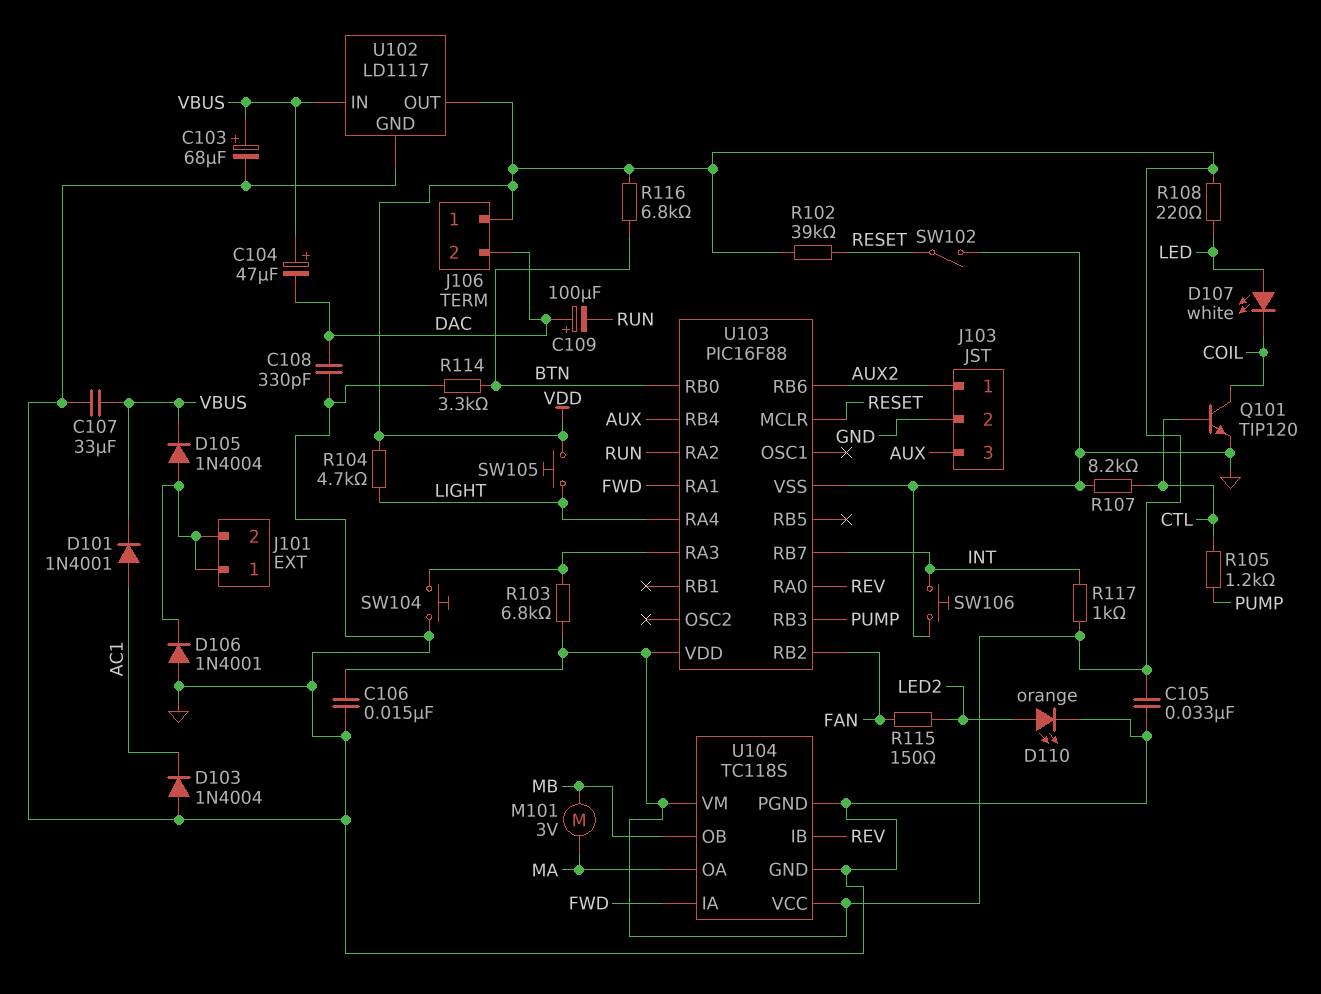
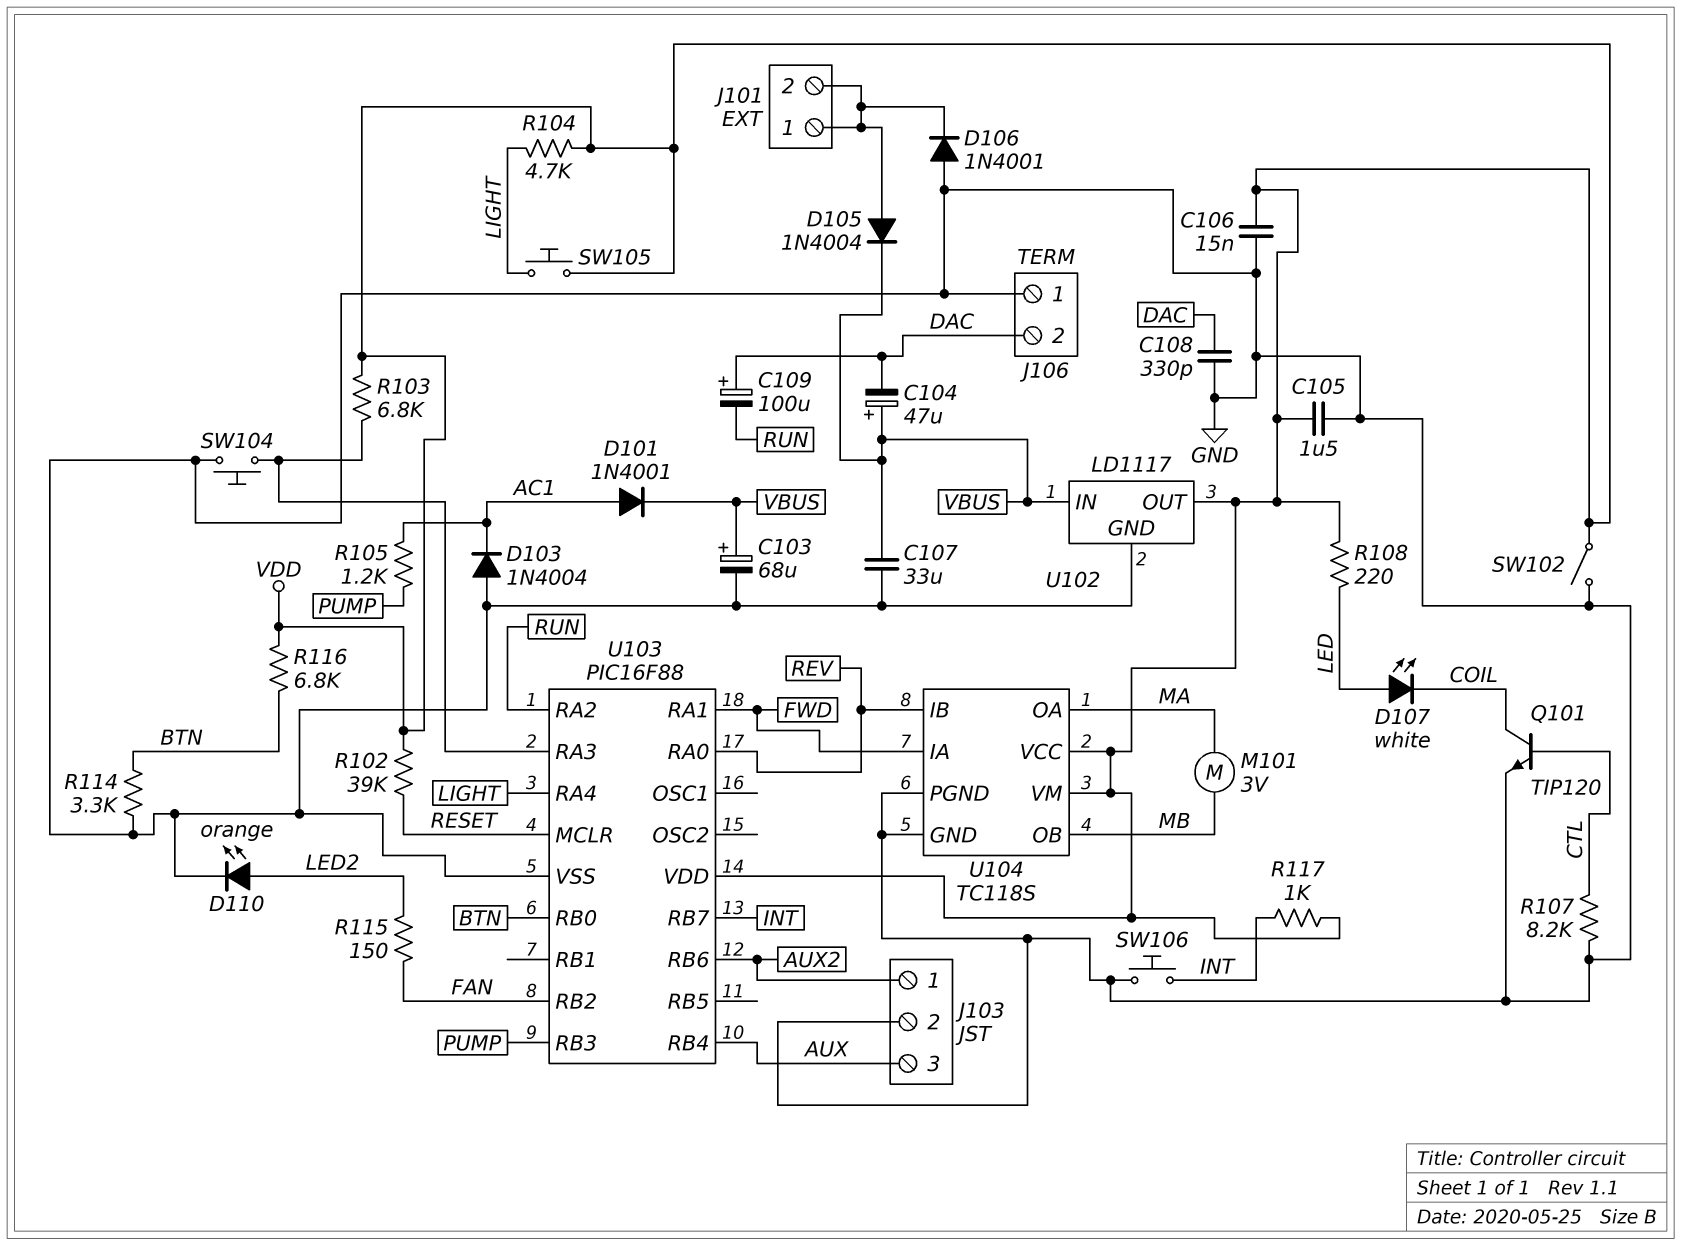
C105: 33nF (GND, VDD) -> 1.5uF (GND, VDD)
J106 pin 1: VDD -> GND
R105: 1.2k (CTL, PUMP) -> 1.2k (AC1, PUMP)
SW102: switch (GND, RESET) -> switch (GND, VDD)

